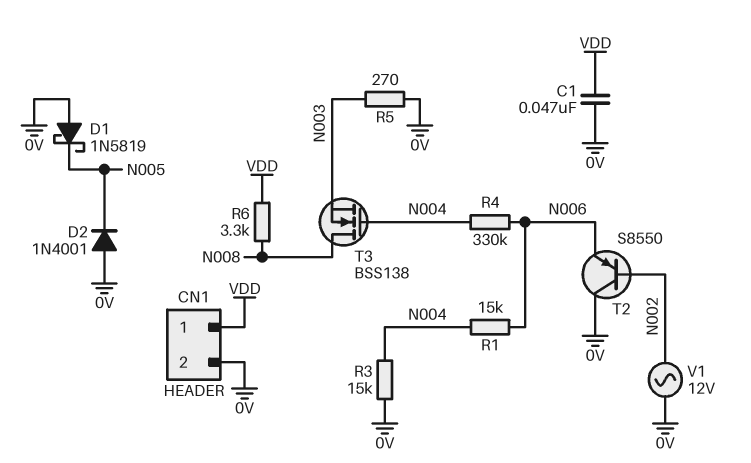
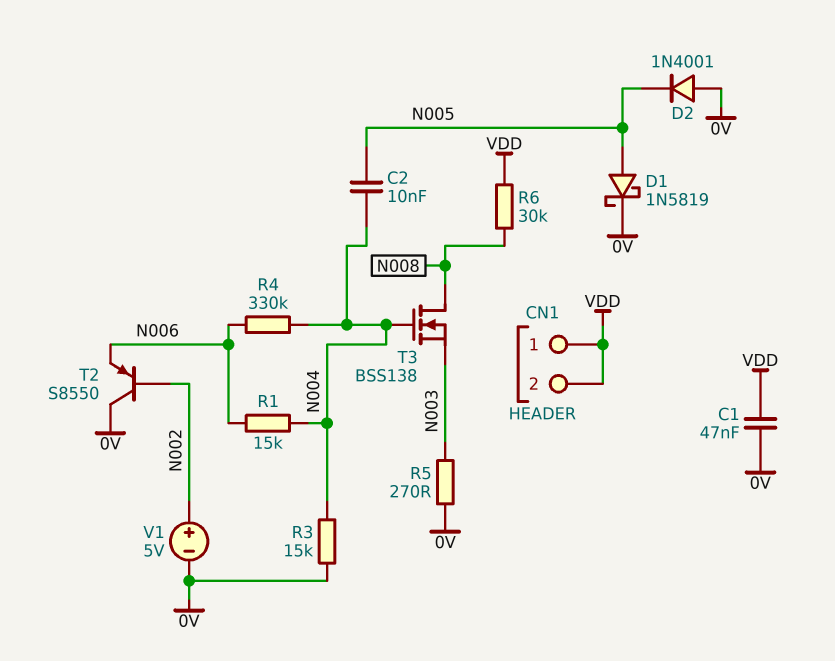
C2: none -> 10nF (N004, N005)
CN1 pin 2: 0V -> VDD
D1: schottky 1N5819 (A 0V, K N005) -> schottky 1N5819 (A N005, K 0V)
R6: 3.3k (N008, VDD) -> 30k (N008, VDD)
V1: AC 12V (0V, N002) -> 5V (plus N002, minus 0V)

